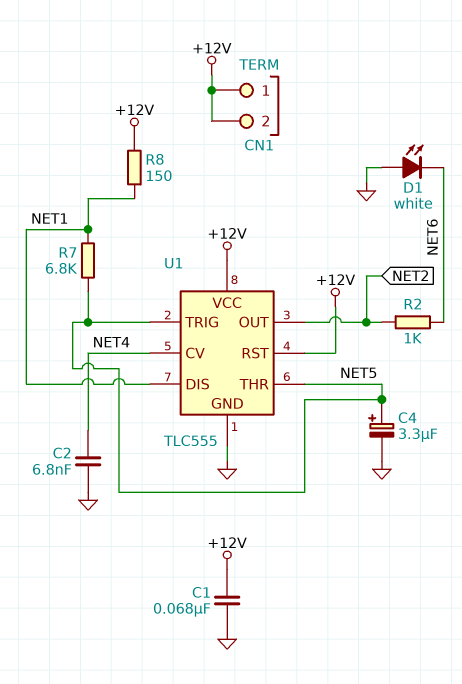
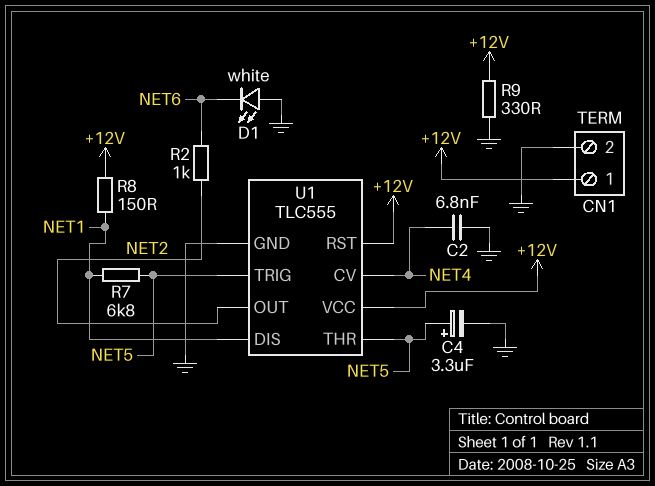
C1: 68nF (+12V, GND) -> none
CN1 pin 2: +12V -> GND
R9: none -> 330 (+12V, GND)

